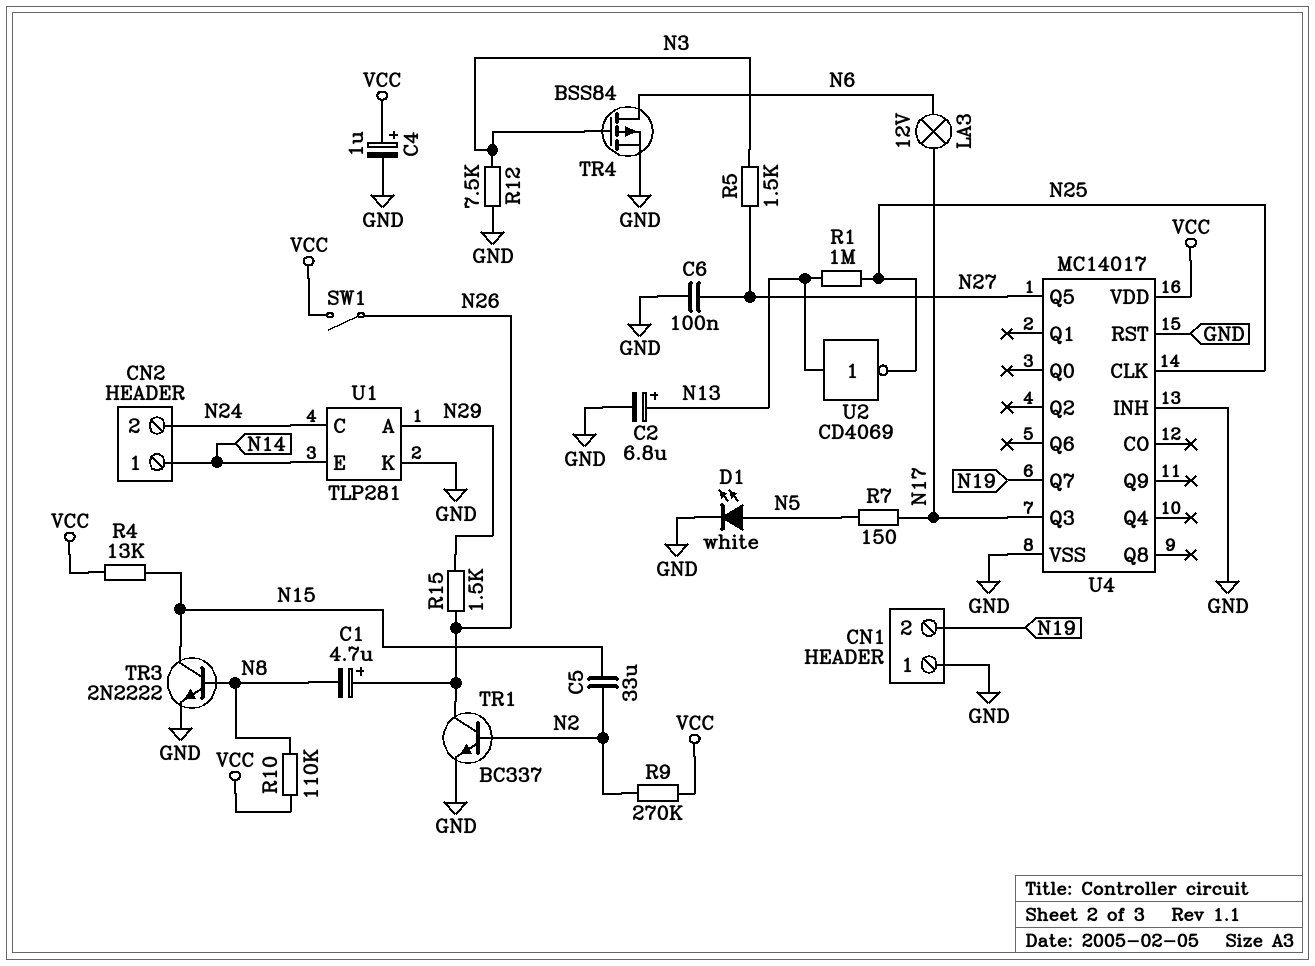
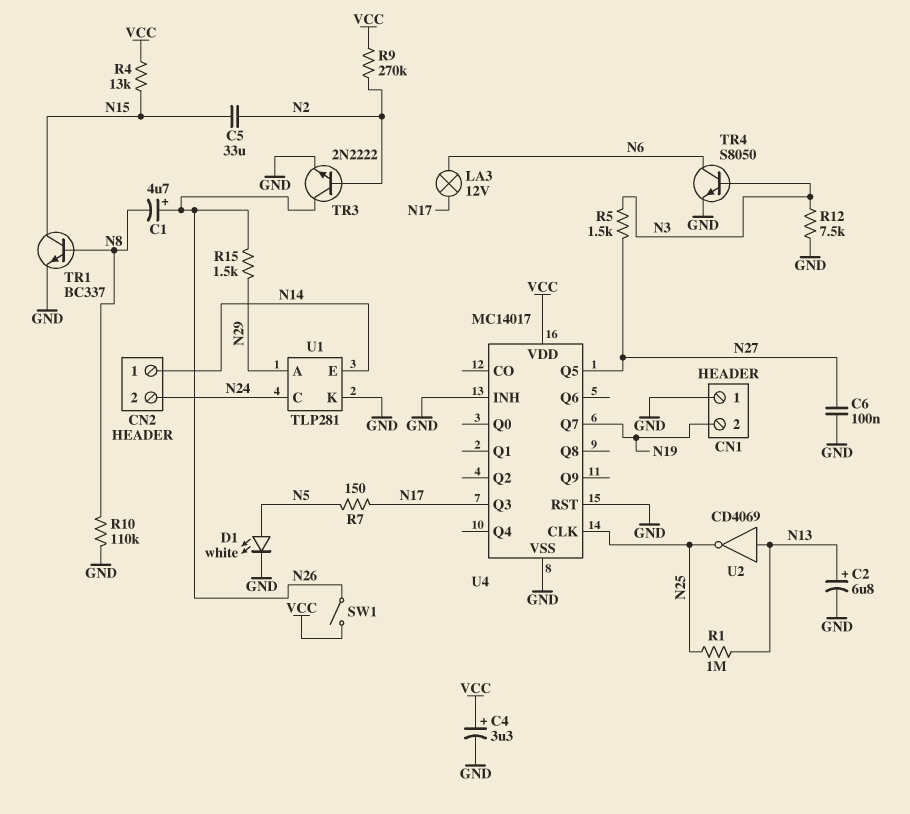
C4: 1uF (plus VCC, minus GND) -> 3.3uF (plus VCC, minus GND)
R10: 110k (N8, VCC) -> 110k (GND, N8)
TR1: NPN BC337 (B N2, C N26, E GND) -> NPN BC337 (B N8, C N15, E GND)
TR3: NPN 2N2222 (B N8, C N15, E GND) -> NPN 2N2222 (B N2, C N26, E GND)
TR4: PMOS BSS84 (G N3, D N6, S GND) -> NPN S8050 (B N3, C N6, E GND)

